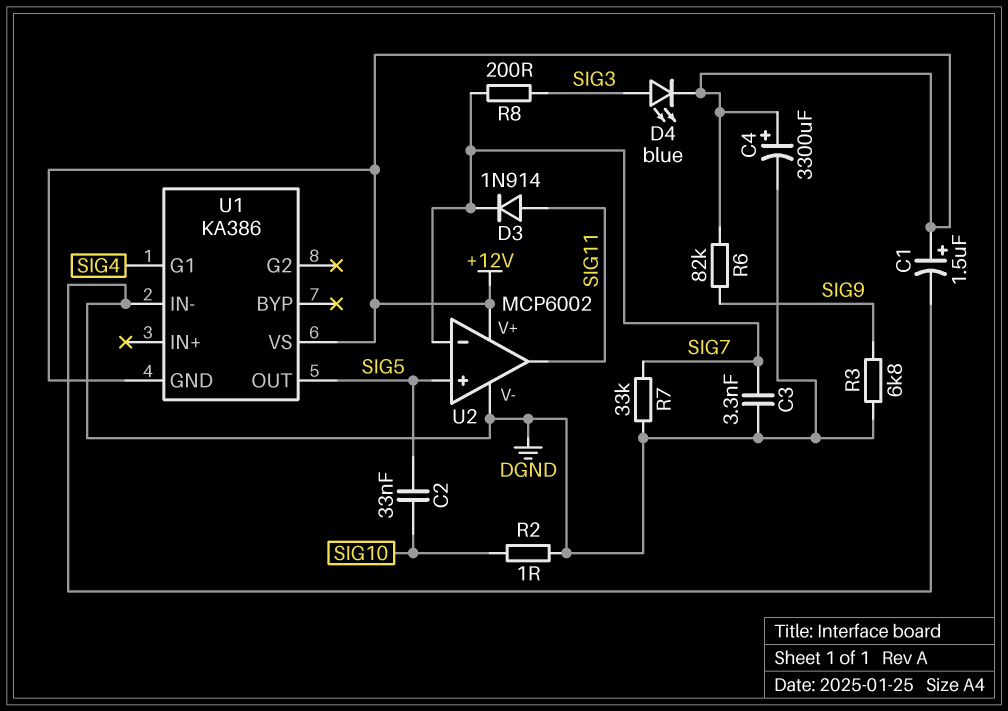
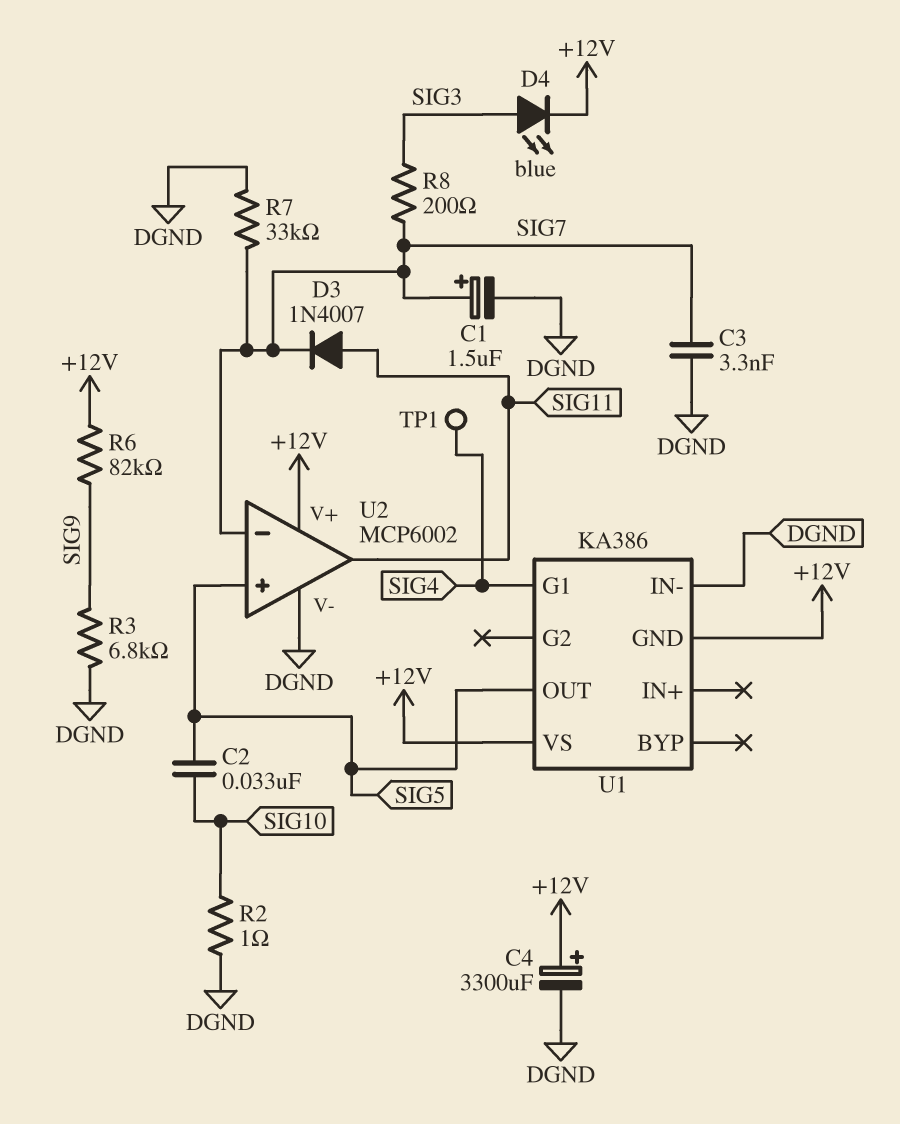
C1: 1.5uF (plus +12V, minus DGND) -> 1.5uF (plus SIG7, minus DGND)
D3: diode 1N914 (A SIG11, K SIG7) -> diode 1N4007 (A SIG11, K SIG7)
TP1: none -> test point (SIG4)

